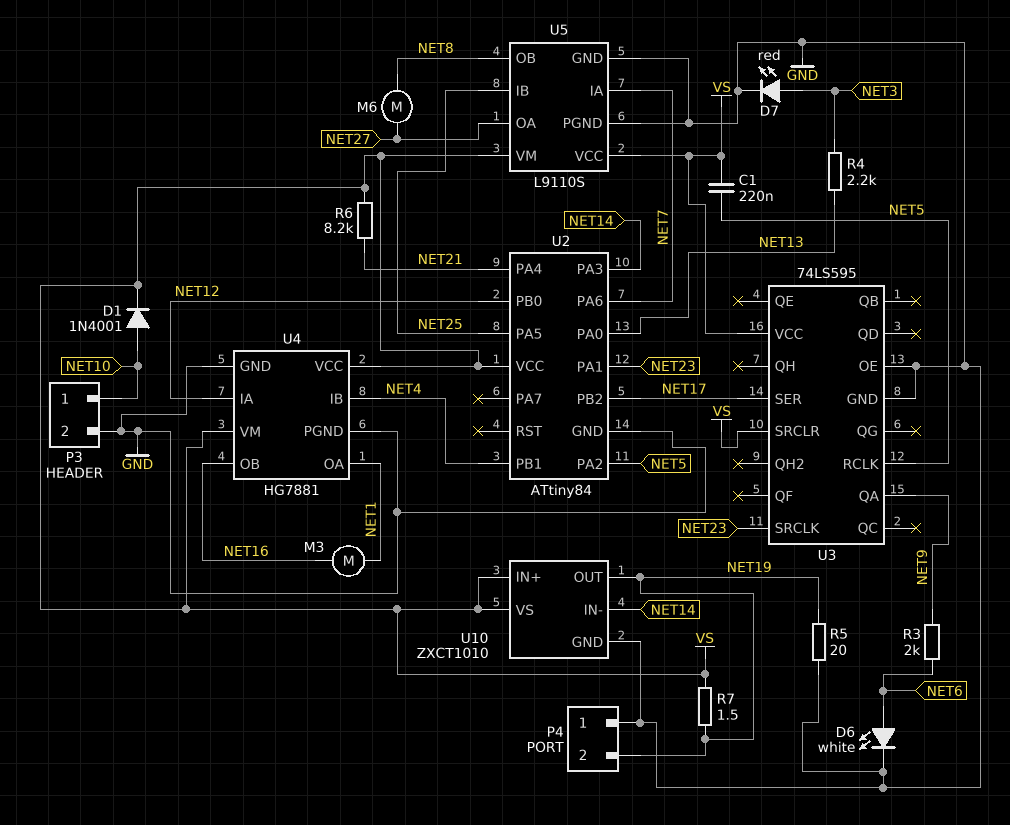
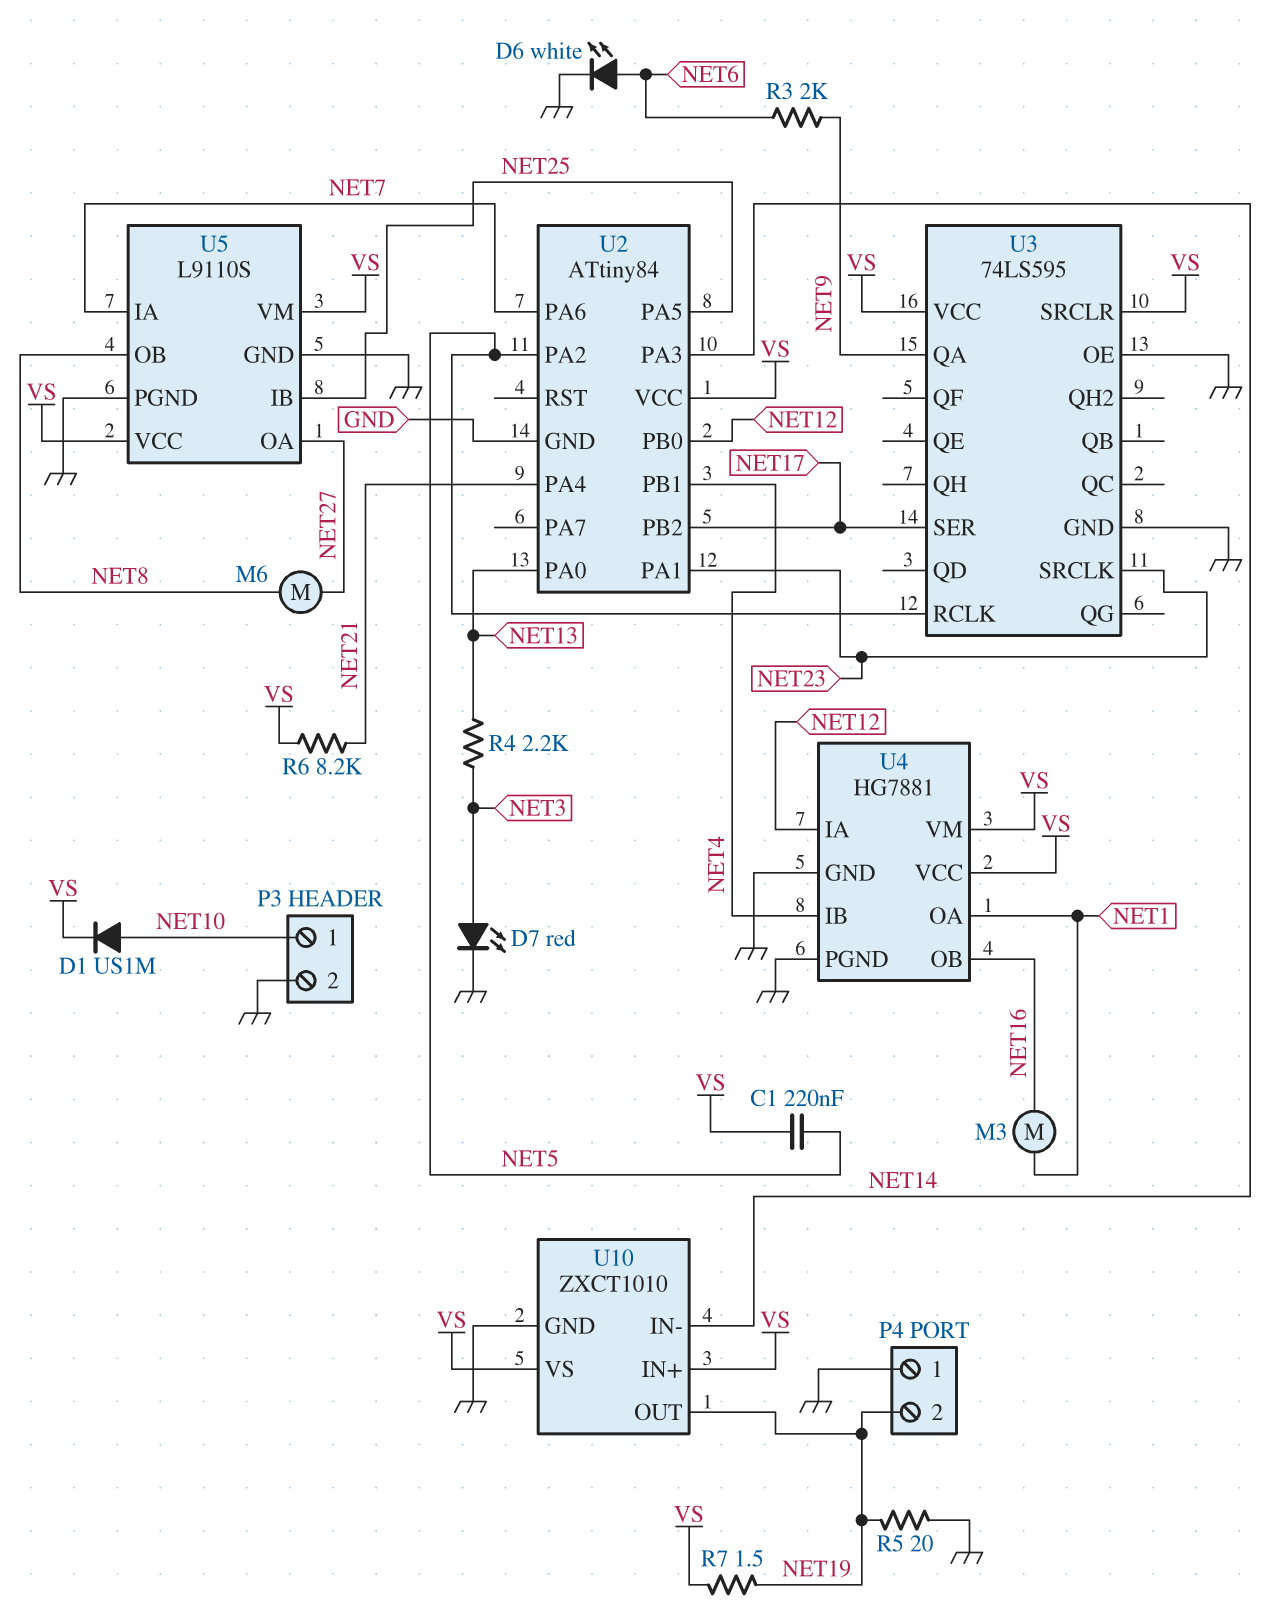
D1: diode 1N4001 (A NET10, K VS) -> diode US1M (A NET10, K VS)

